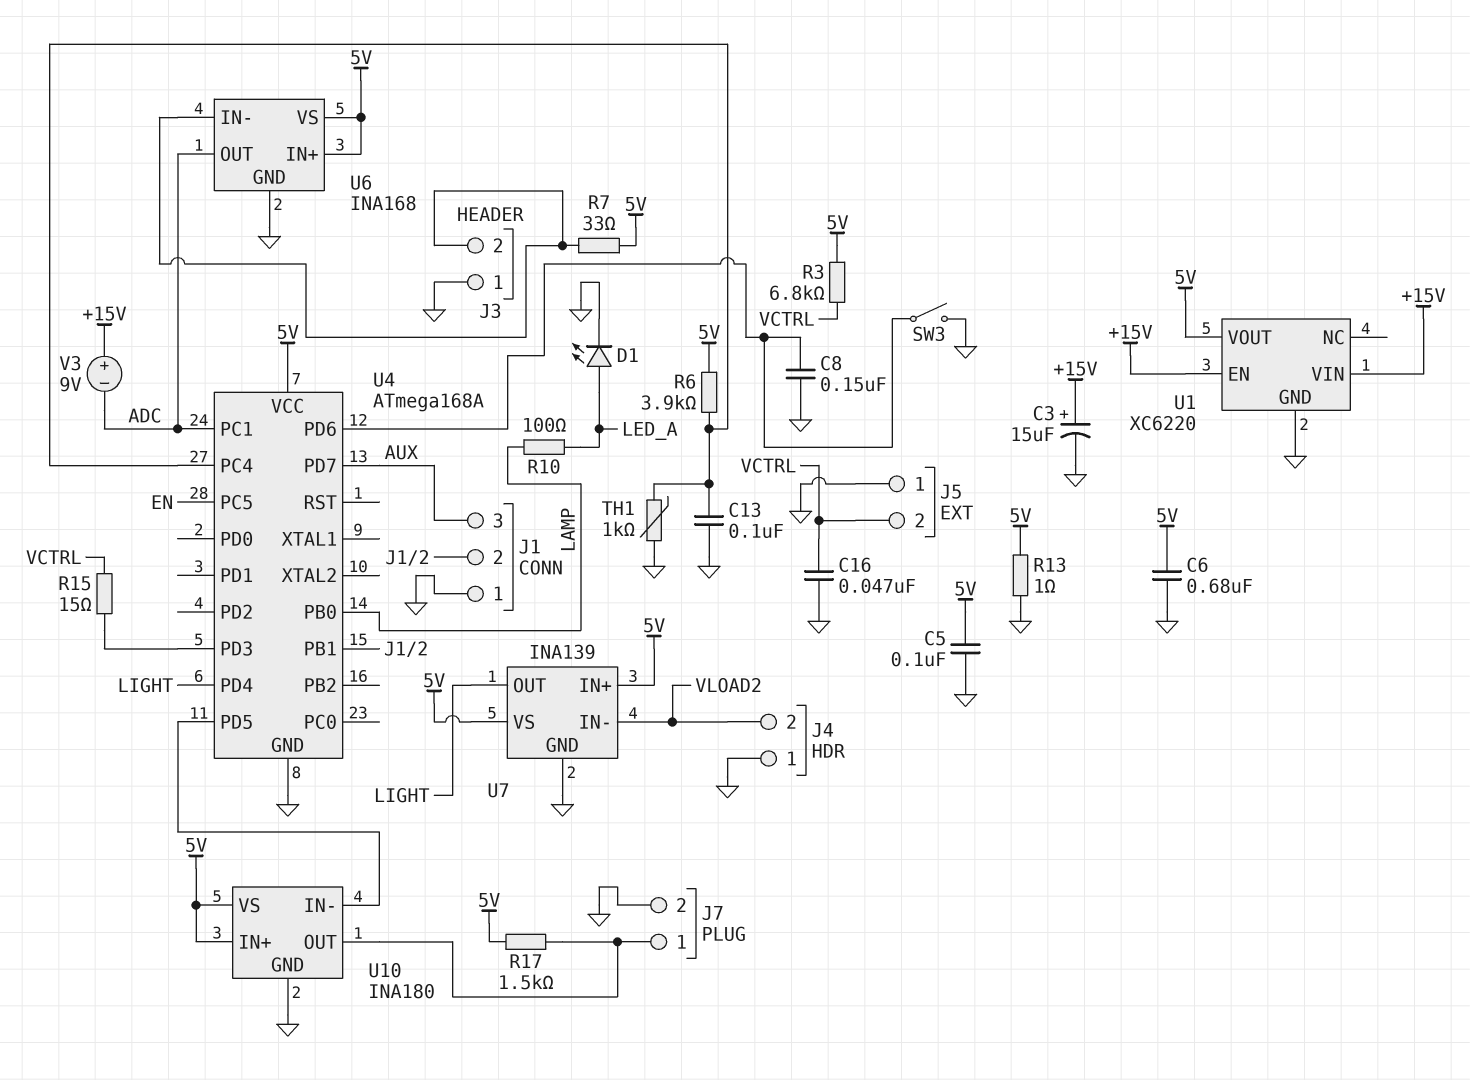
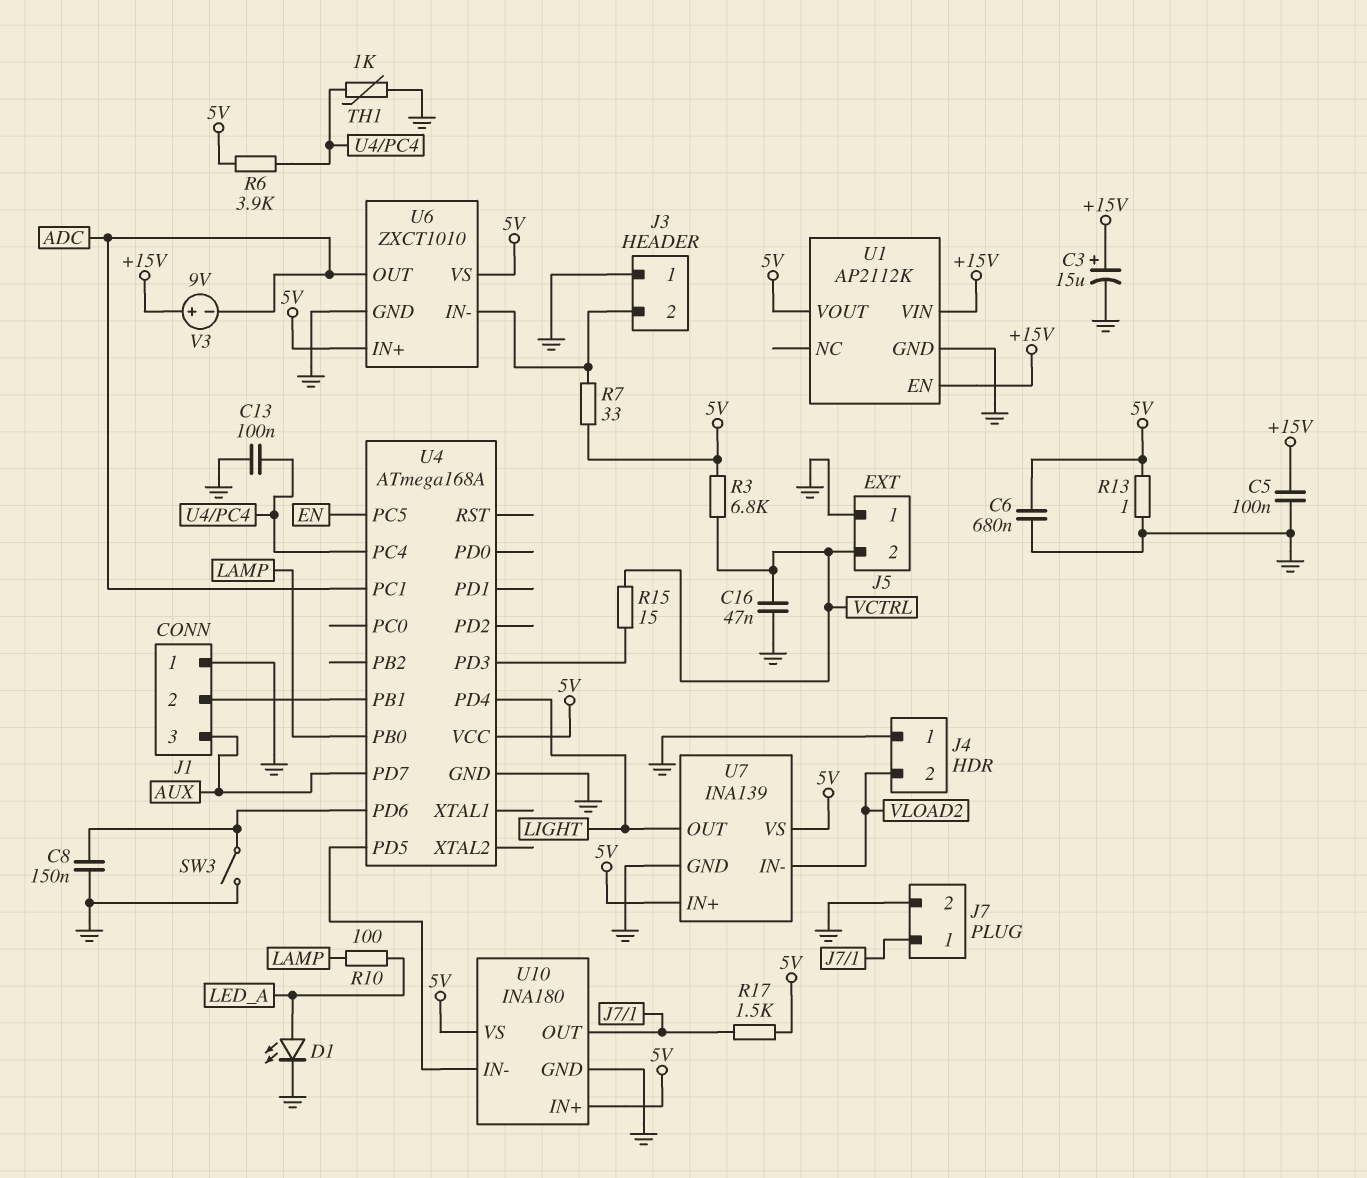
C5: 100nF (5V, GND) -> 100nF (+15V, GND)
U1: XC6220 -> AP2112K
U6: INA168 -> ZXCT1010

